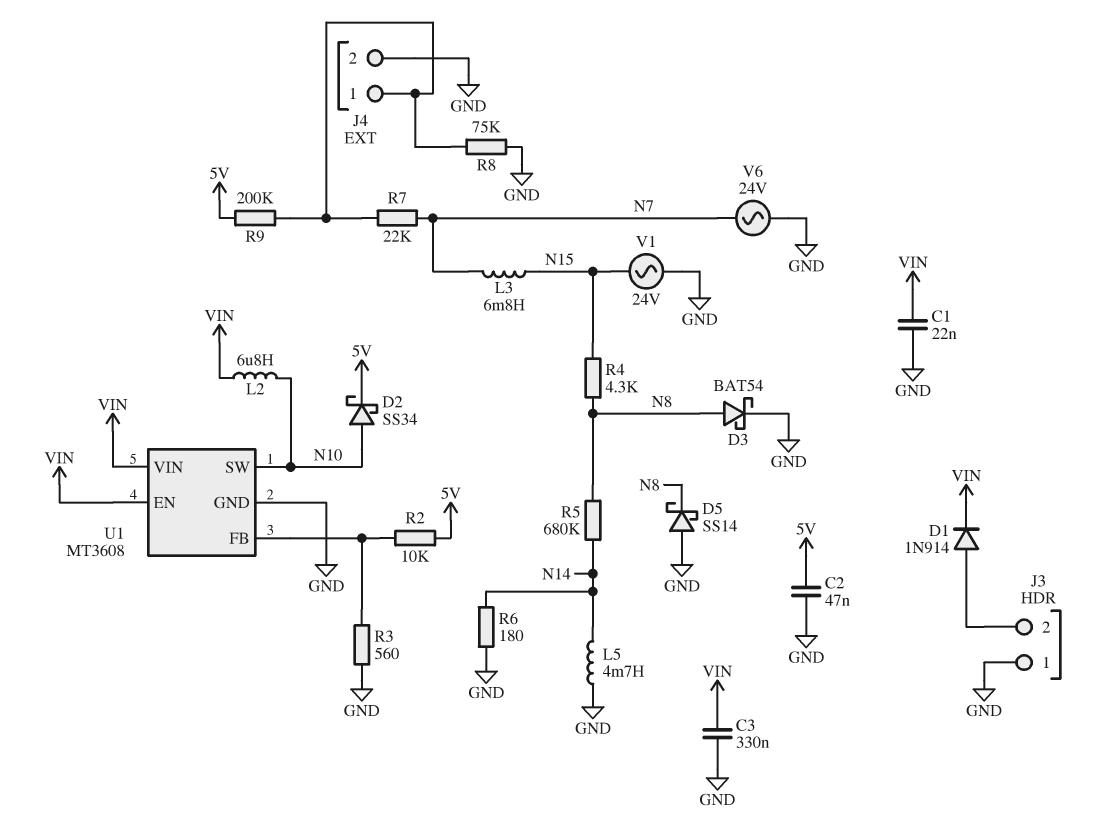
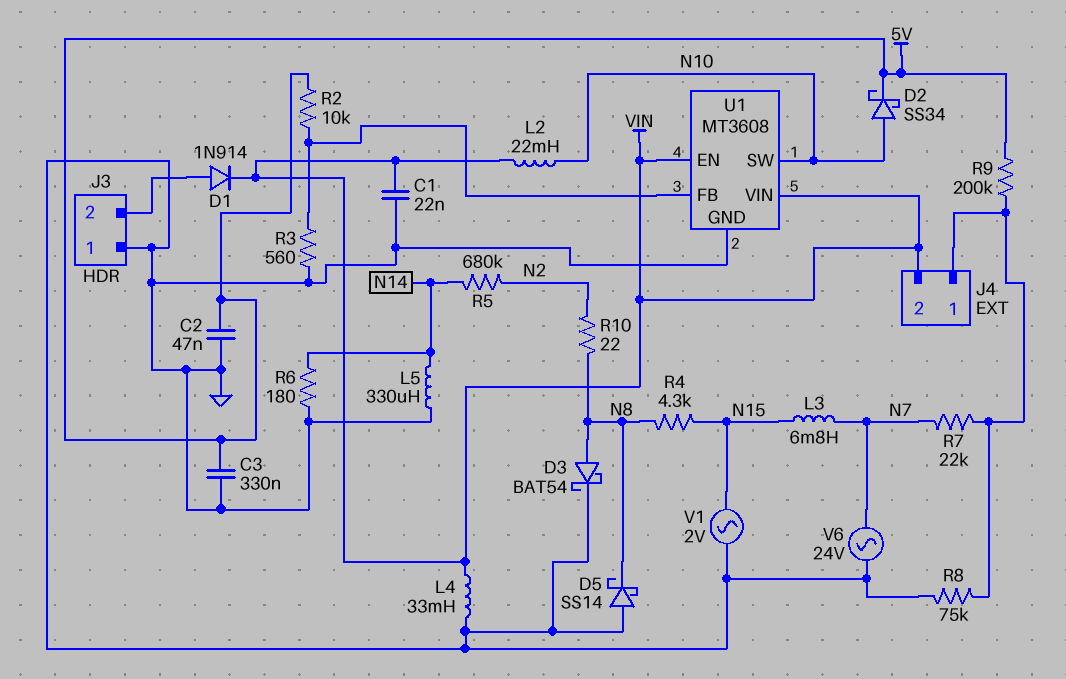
C3: 330nF (GND, VIN) -> 330nF (5V, GND)
J4 pin 2: GND -> VIN
L2: 6.8uH (N10, VIN) -> 22mH (N10, VIN)
L4: none -> 33mH (GND, VIN)
L5: 4.7mH (GND, N14) -> 330uH (GND, N14)
R5: 680k (N8, N14) -> 680k (N2, N14)
R10: none -> 22 (N2, N8)
V1: AC 24V (GND, N15) -> AC 2V (GND, N15)

